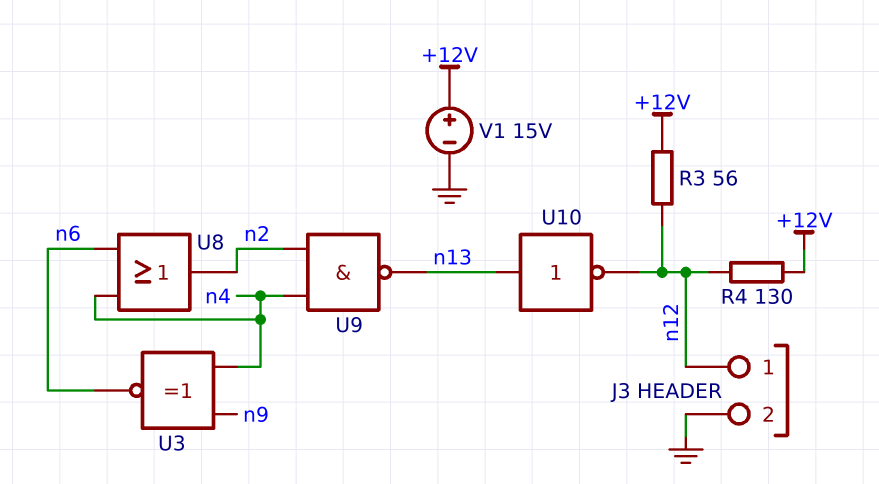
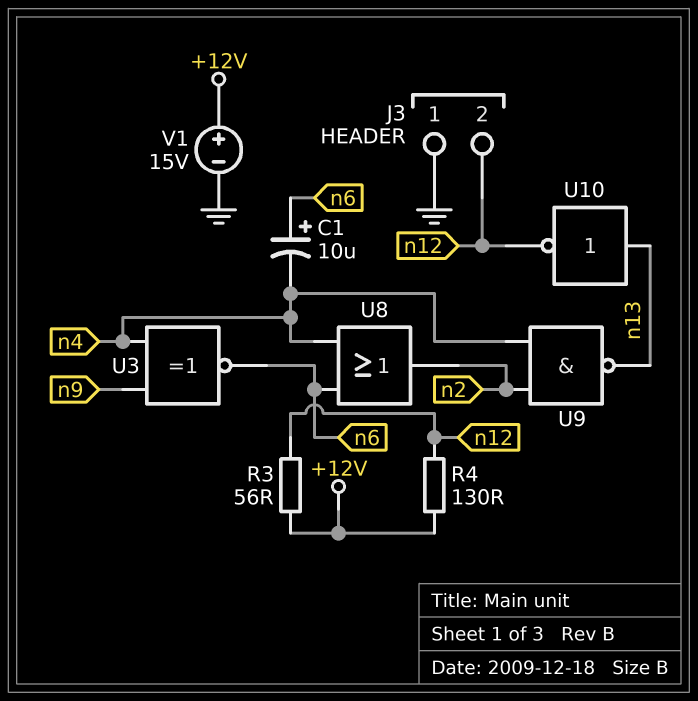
C1: none -> 10uF (plus n6, minus n4)
J3 pin 1: n12 -> GND
J3 pin 2: GND -> n12

